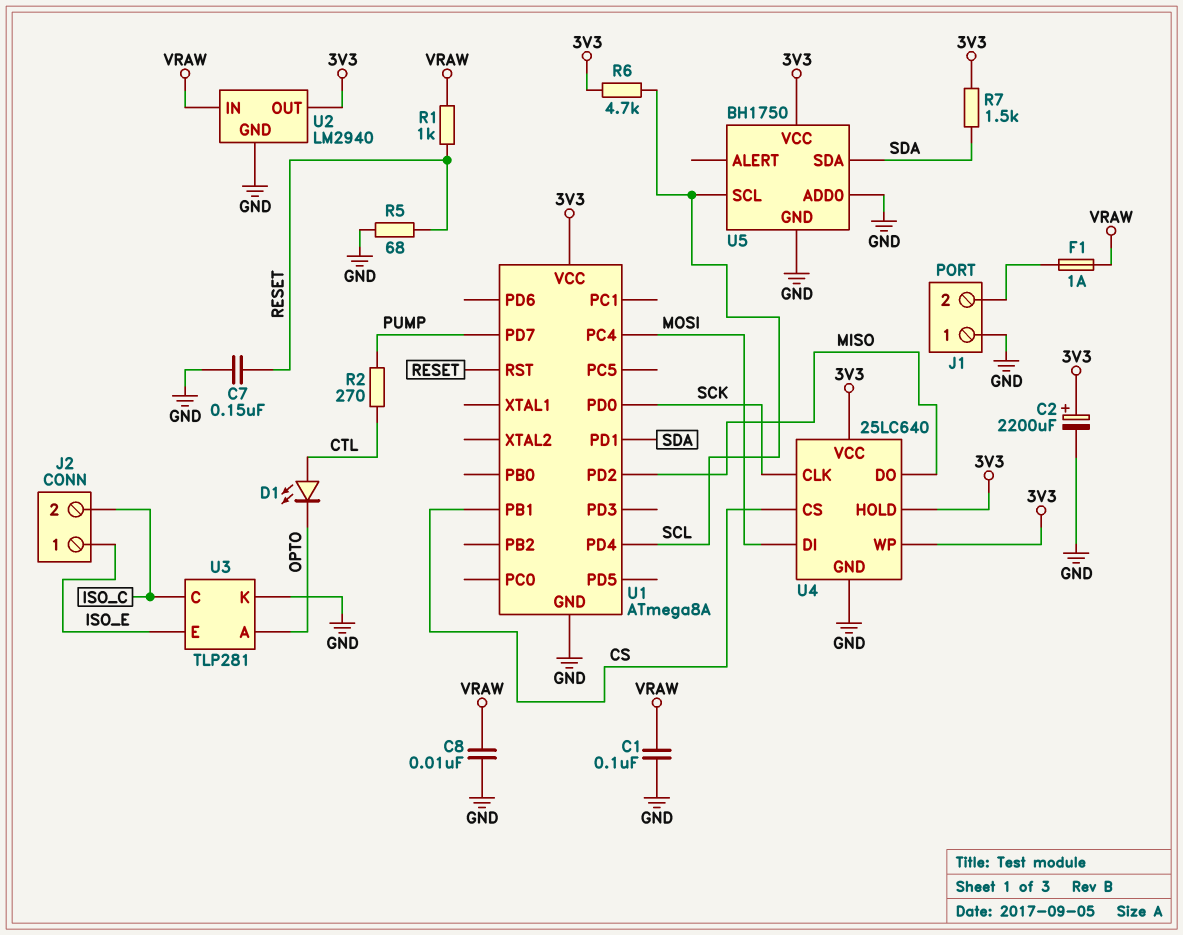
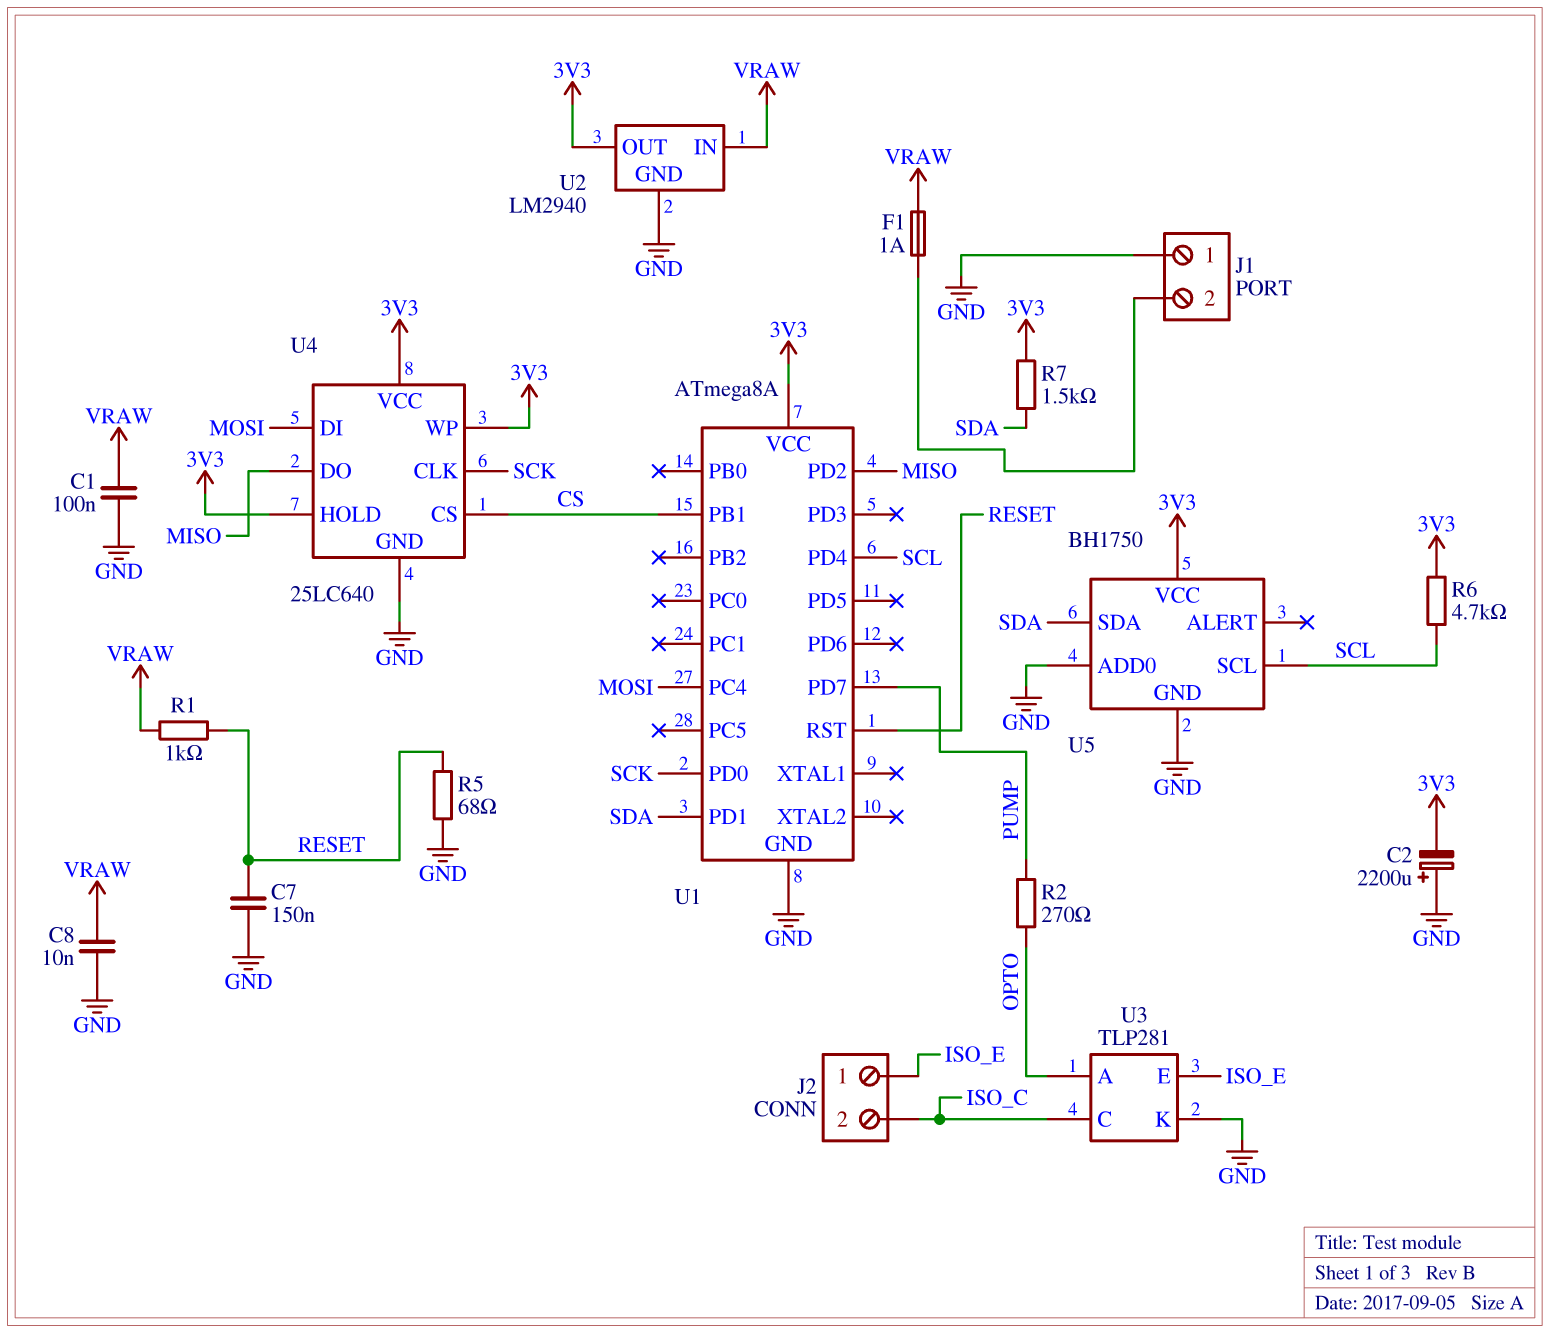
C2: 2200uF (plus 3V3, minus GND) -> 2200uF (plus GND, minus 3V3)
D1: LED (A CTL, K OPTO) -> none
R2: 270 (CTL, PUMP) -> 270 (OPTO, PUMP)

